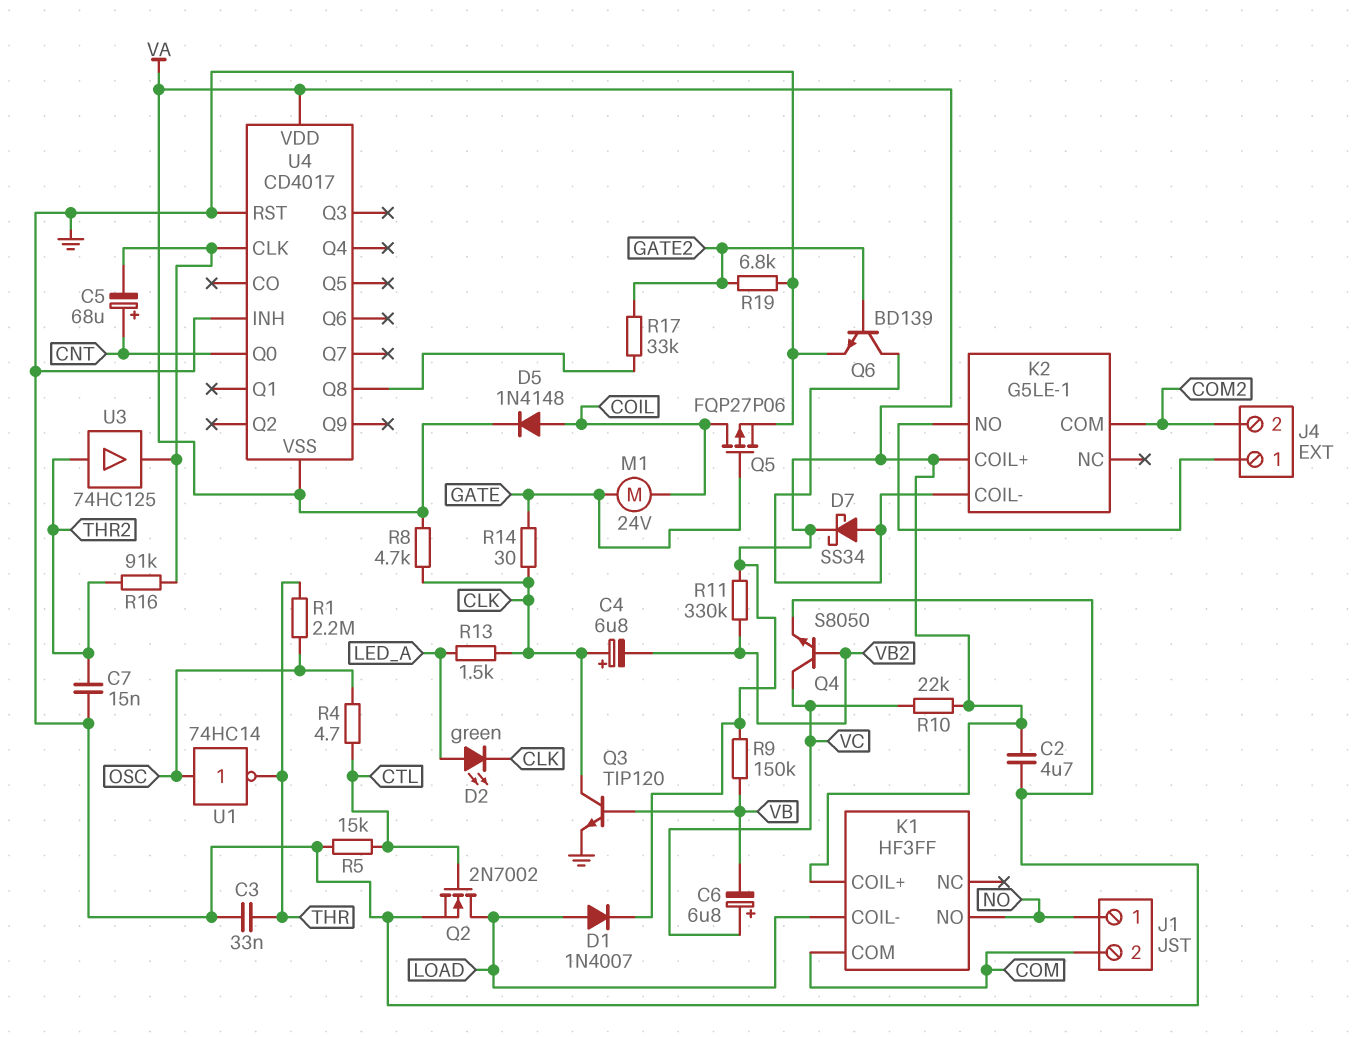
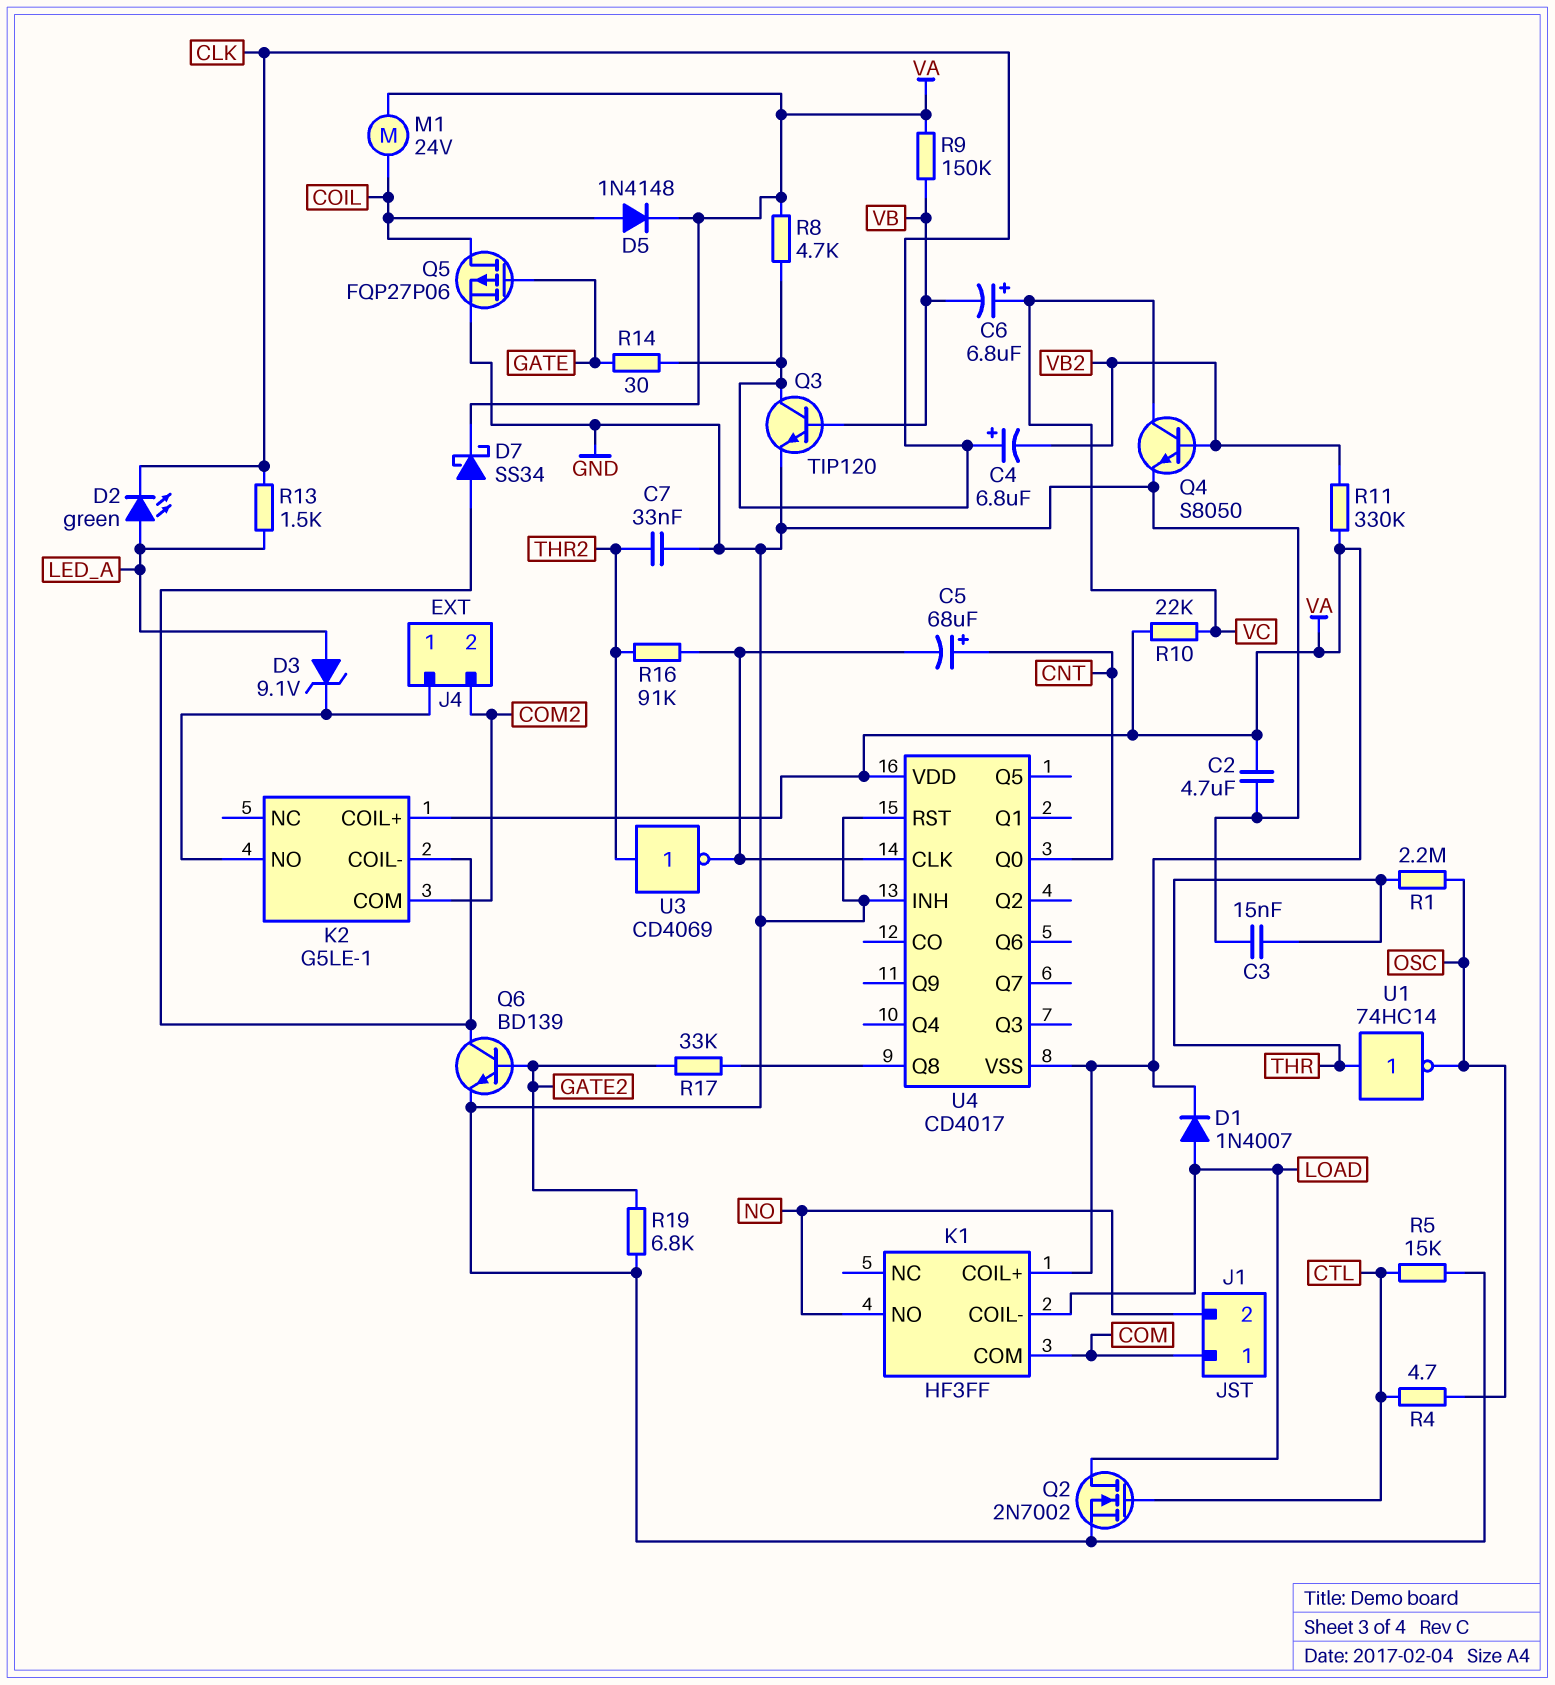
C3: 33nF (GND, THR) -> 15nF (GND, THR)
C7: 15nF (GND, THR2) -> 33nF (GND, THR2)
D3: none -> zener 9.1V (A LED_A, K J4/1)
J1 pin 1: NO -> COM
J1 pin 2: COM -> NO
M1: motor 24V (COIL, GATE) -> motor 24V (COIL, VA)
U1: NOT 74HC14 (in OSC, out THR) -> NOT 74HC14 (in THR, out OSC)
U3: buffer 74HC125 (in THR2, out U4/CLK) -> NOT CD4069 (in THR2, out U4/CLK)

